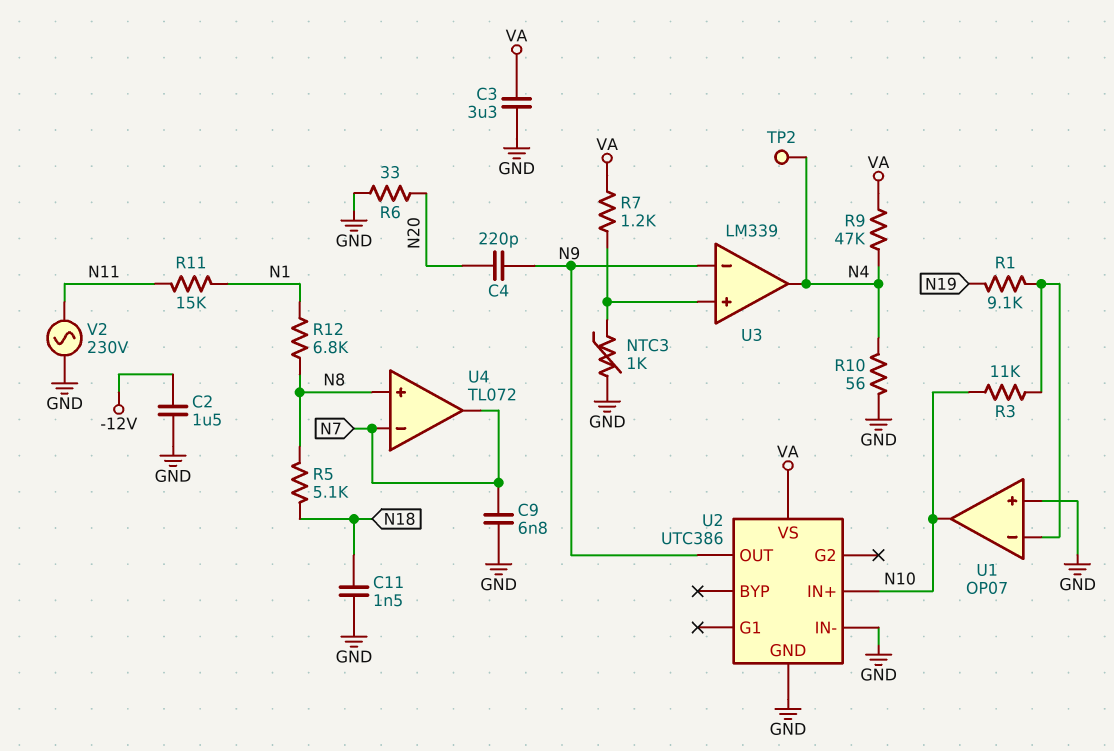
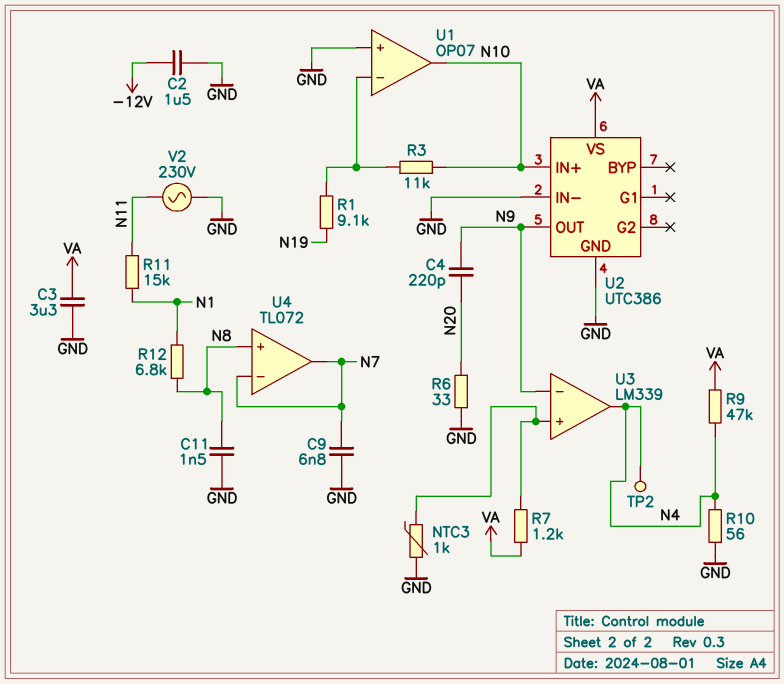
C11: 1.5nF (GND, N18) -> 1.5nF (GND, N8)
R5: 5.1k (N8, N18) -> none

